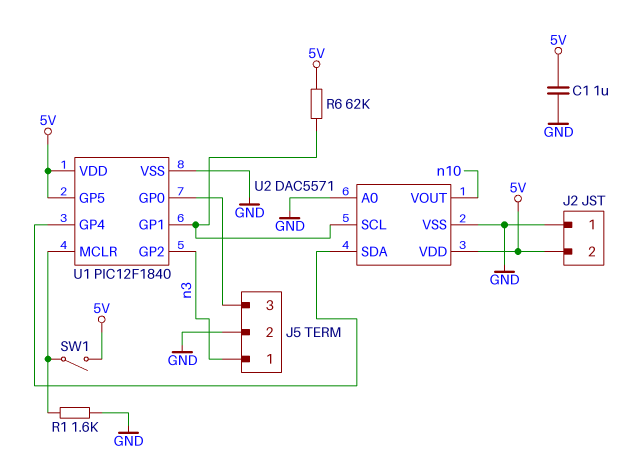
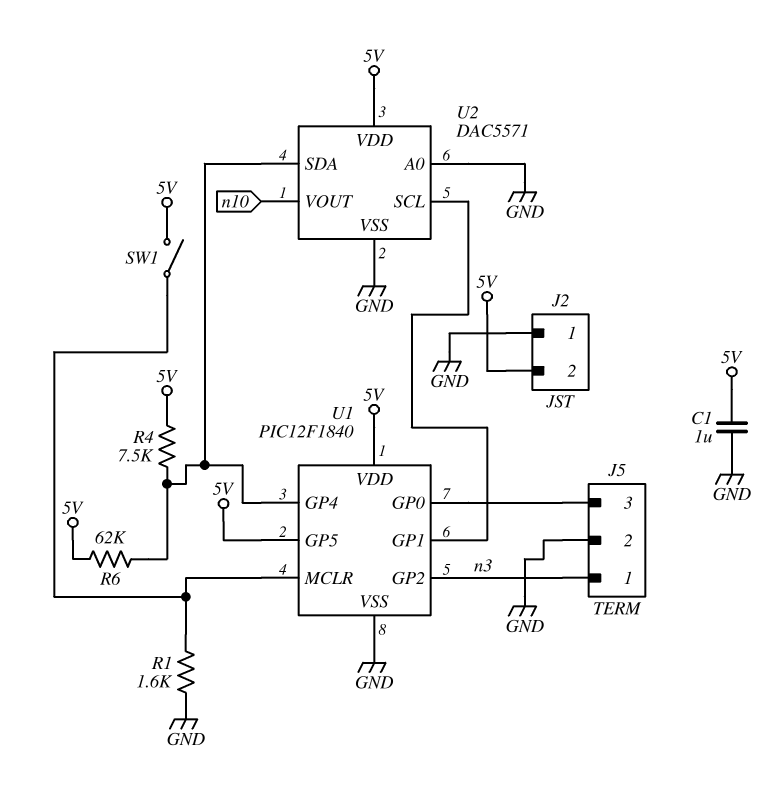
R4: none -> 7.5k (5V, U1/GP4)
R6: 62k (5V, U1/GP1) -> 62k (5V, U1/GP4)

